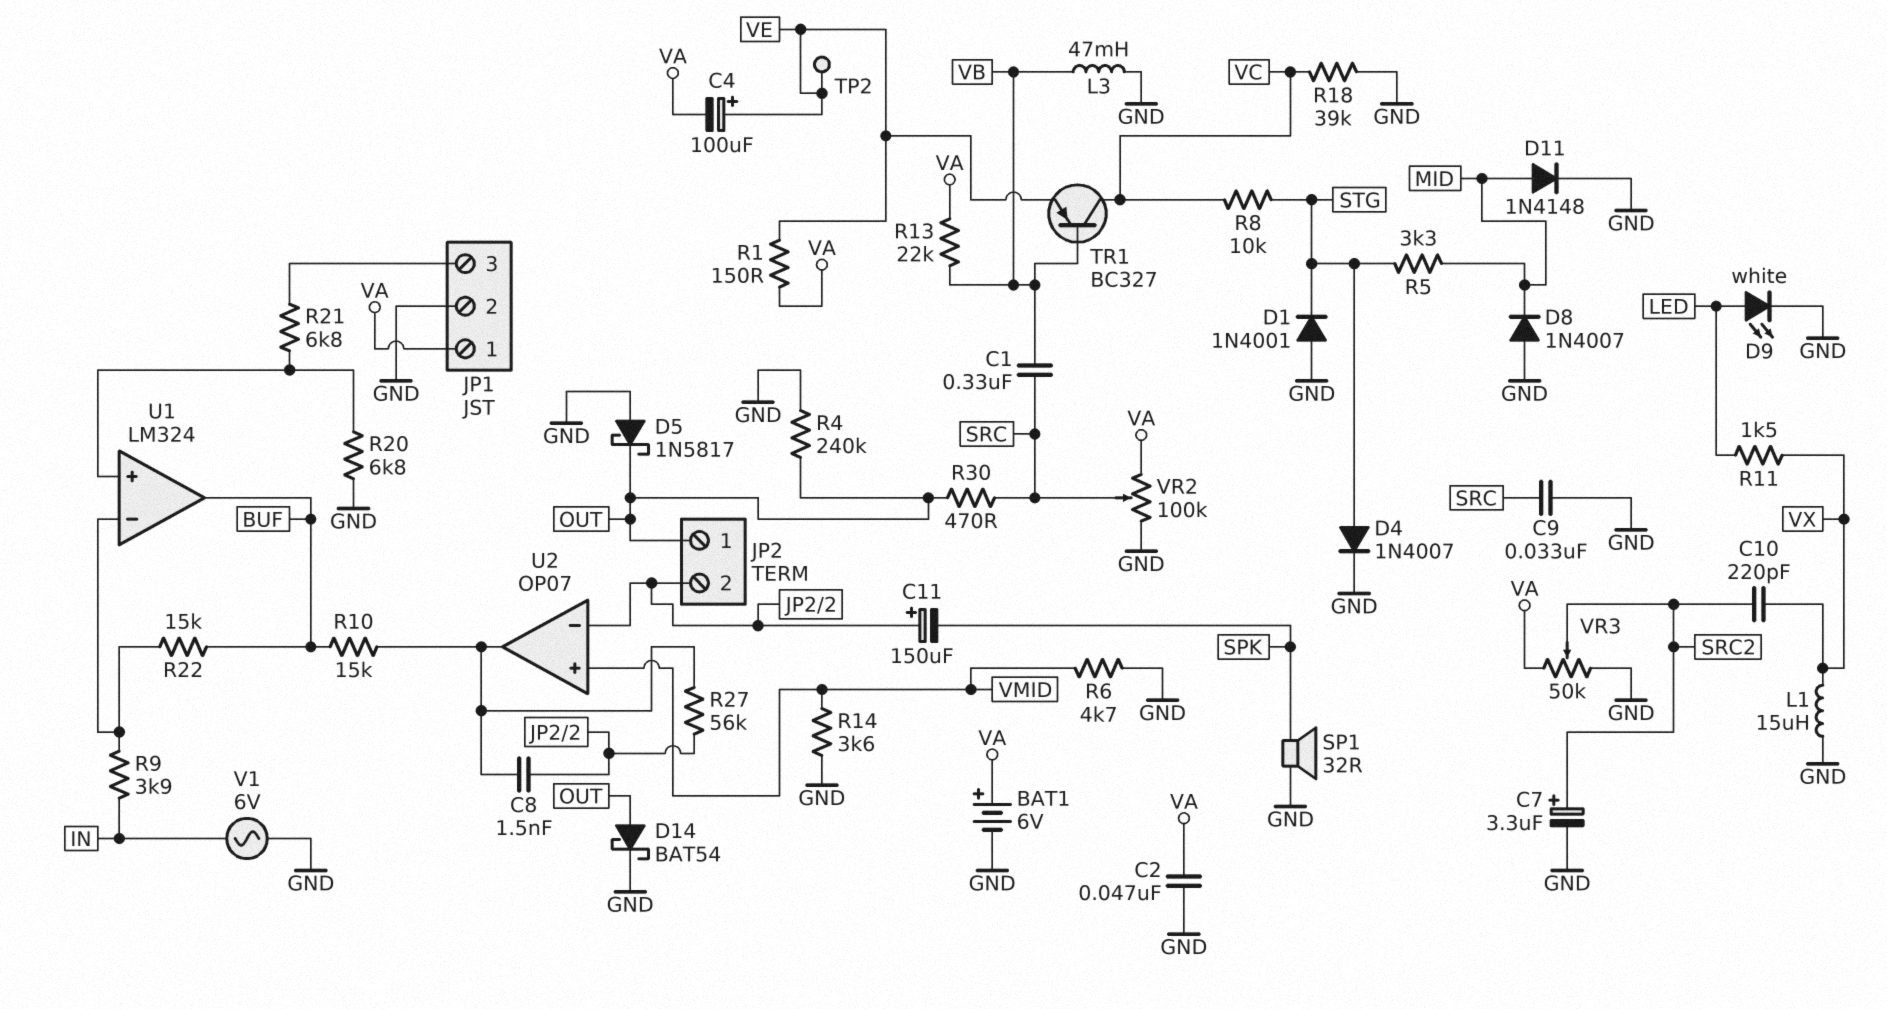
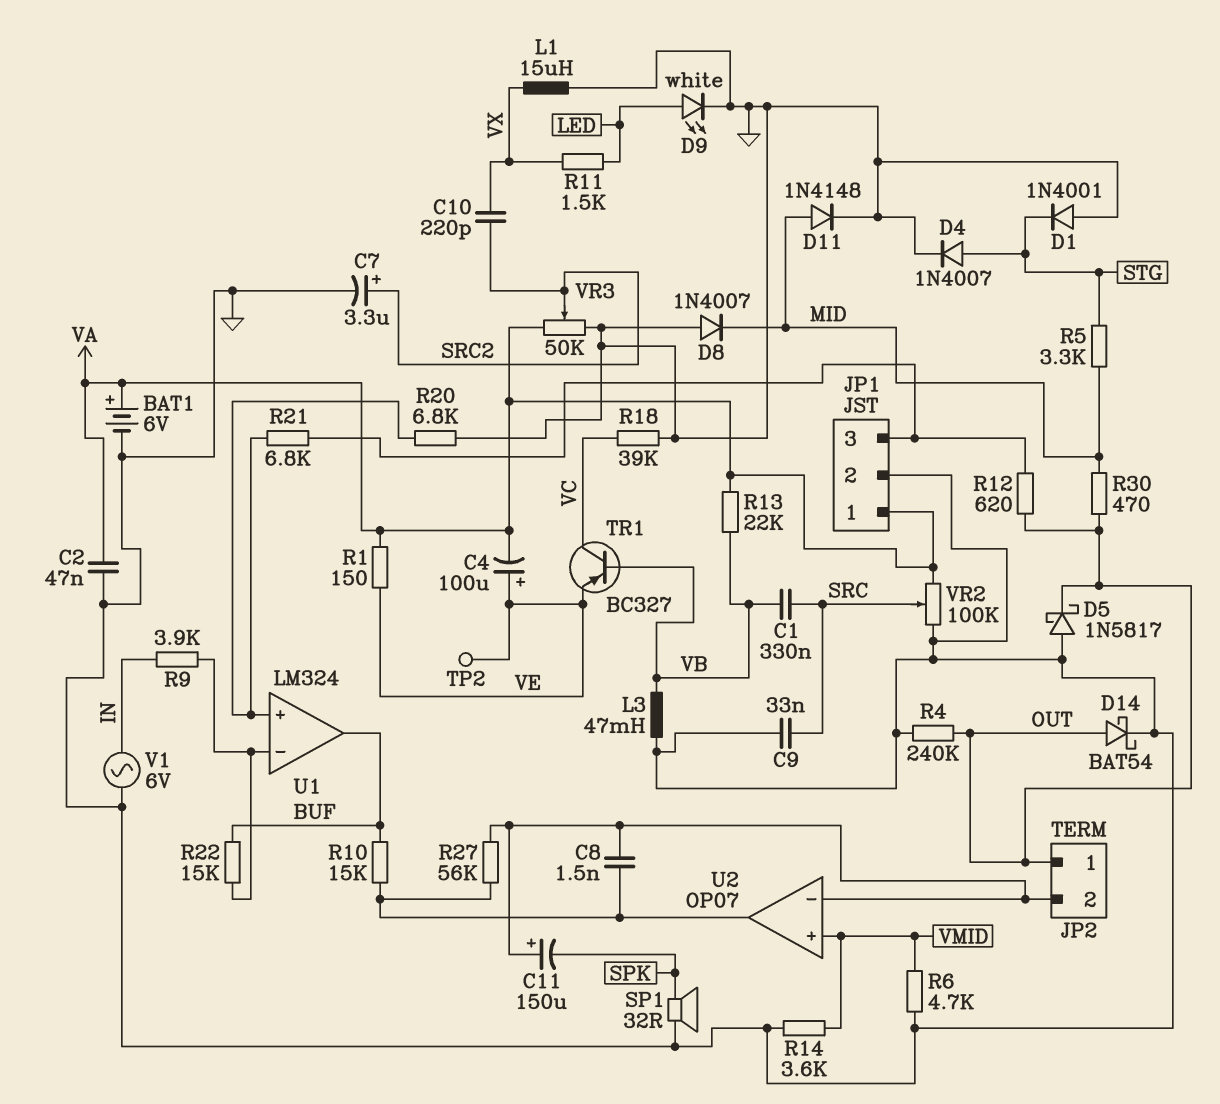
R8: 10k (STG, VC) -> none
R12: none -> 620 (JP1/3, OUT)
R30: 470 (OUT, SRC) -> 470 (MID, OUT)

